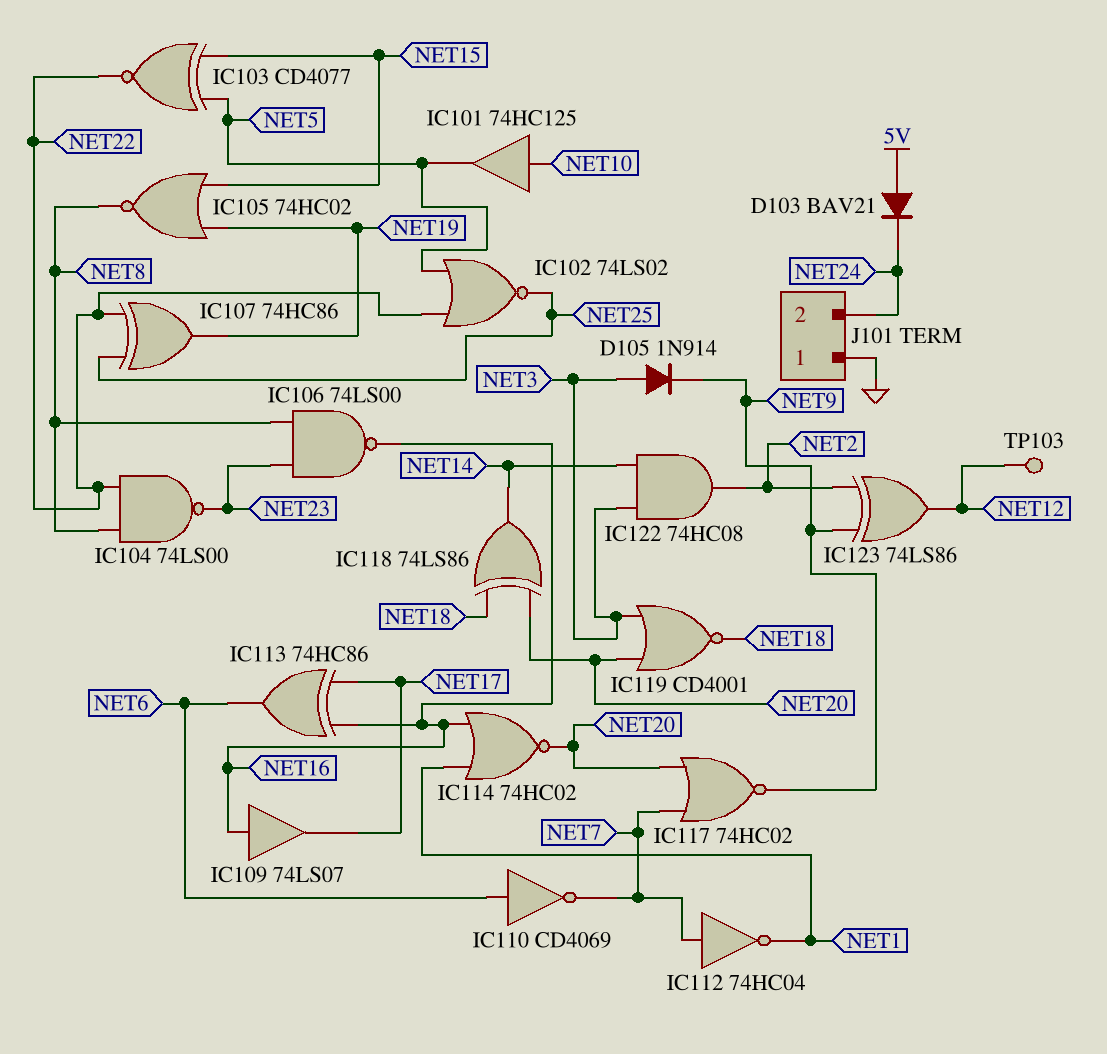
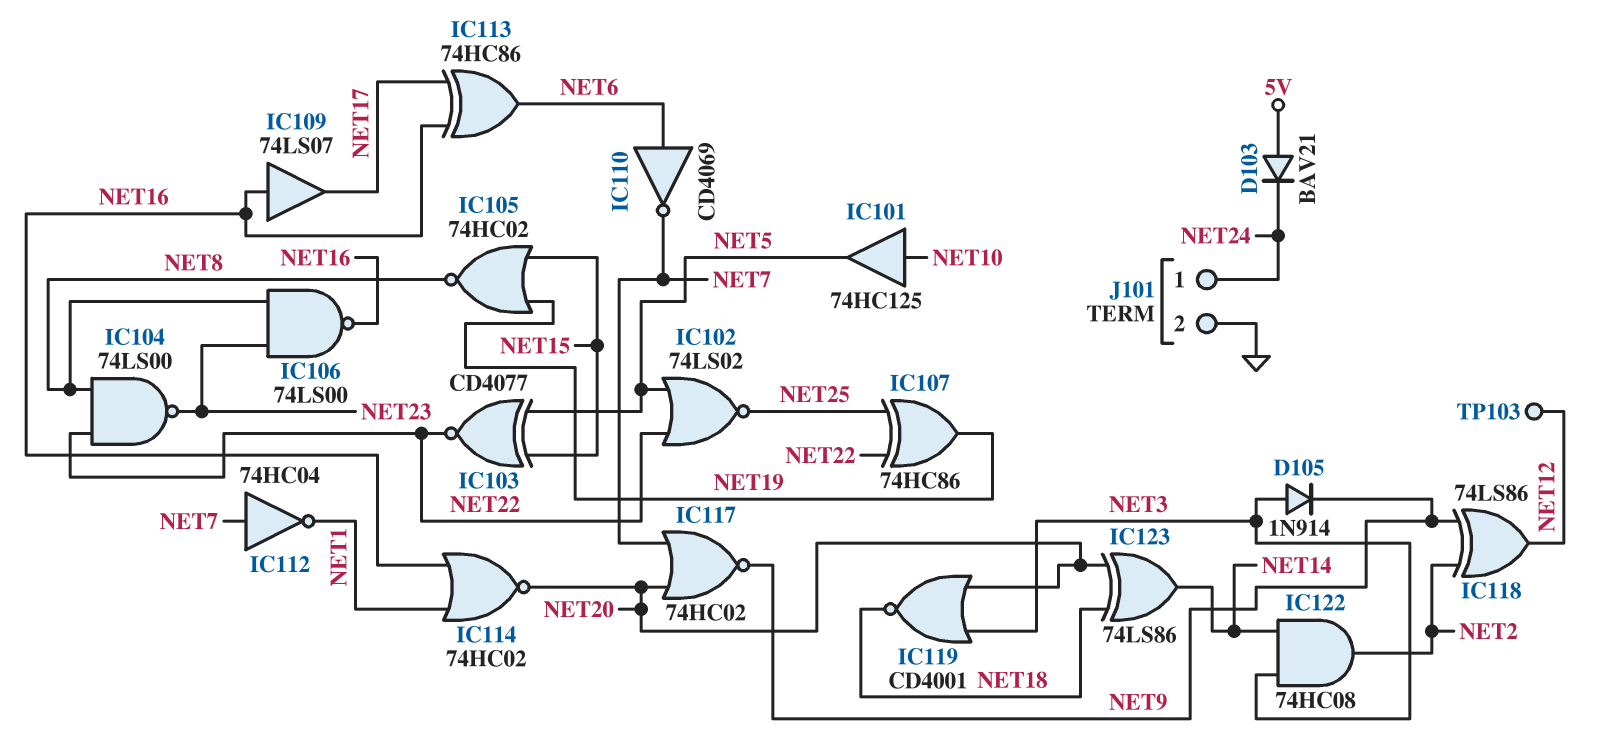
IC118: XOR 74LS86 (in NET18, in NET20, out NET14) -> XOR 74LS86 (in NET2, in NET9, out NET12)
IC123: XOR 74LS86 (in NET2, in NET9, out NET12) -> XOR 74LS86 (in NET18, in NET20, out NET14)
J101 pin 1: GND -> NET24
J101 pin 2: NET24 -> GND

